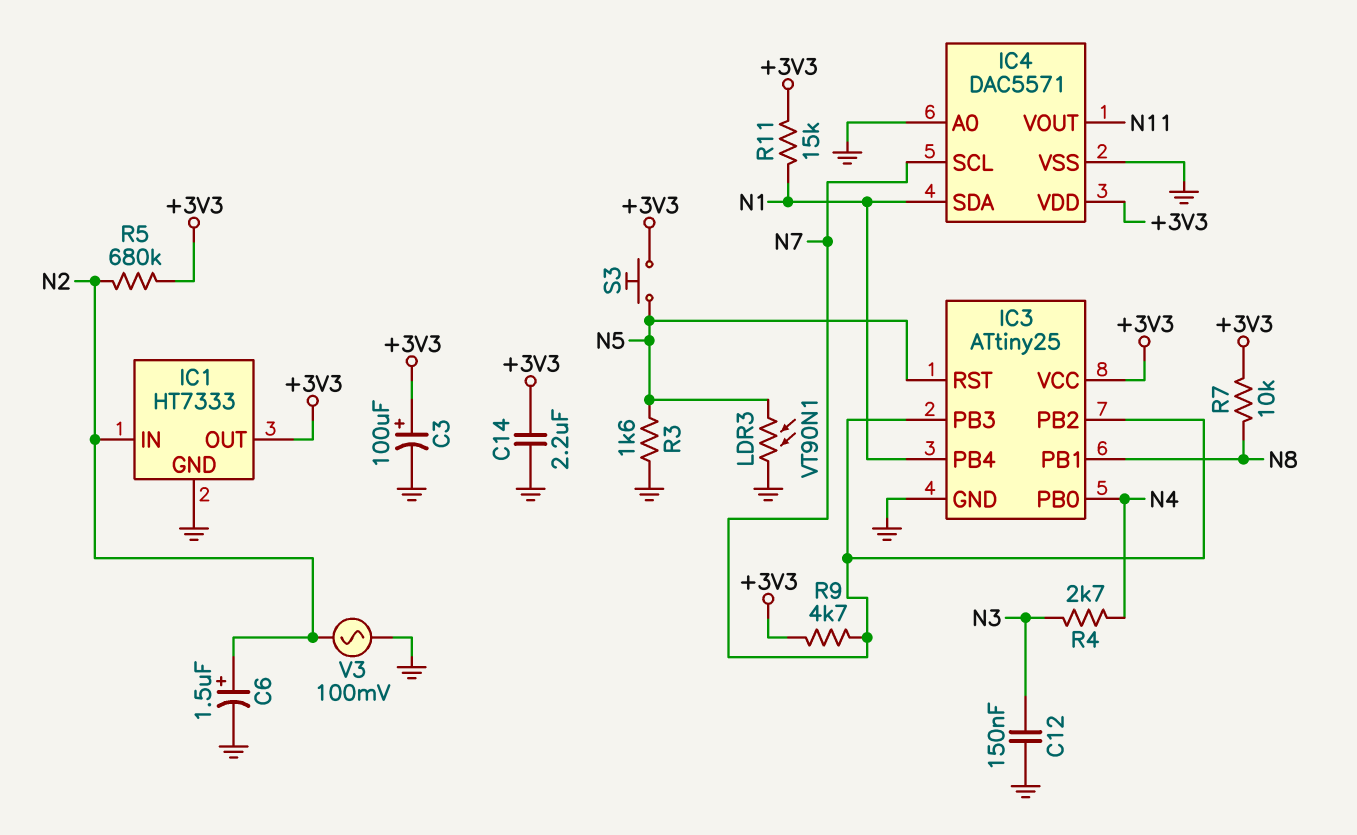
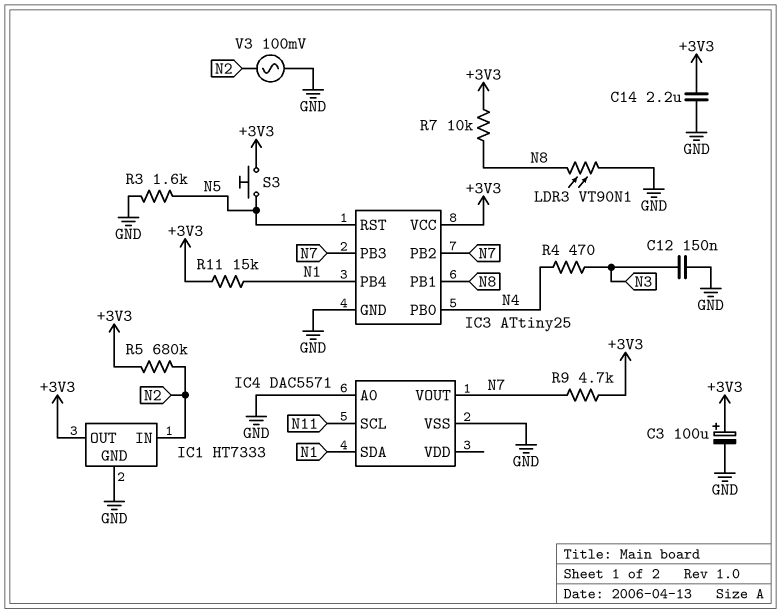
C6: 1.5uF (plus N2, minus GND) -> none
IC4 pin SCL: N7 -> N11
IC4 pin VDD: +3V3 -> none
IC4 pin VOUT: N11 -> N7
LDR3: VT90N1 (GND, N5) -> VT90N1 (GND, N8)
R4: 2.7k (N3, N4) -> 470 (N3, N4)

